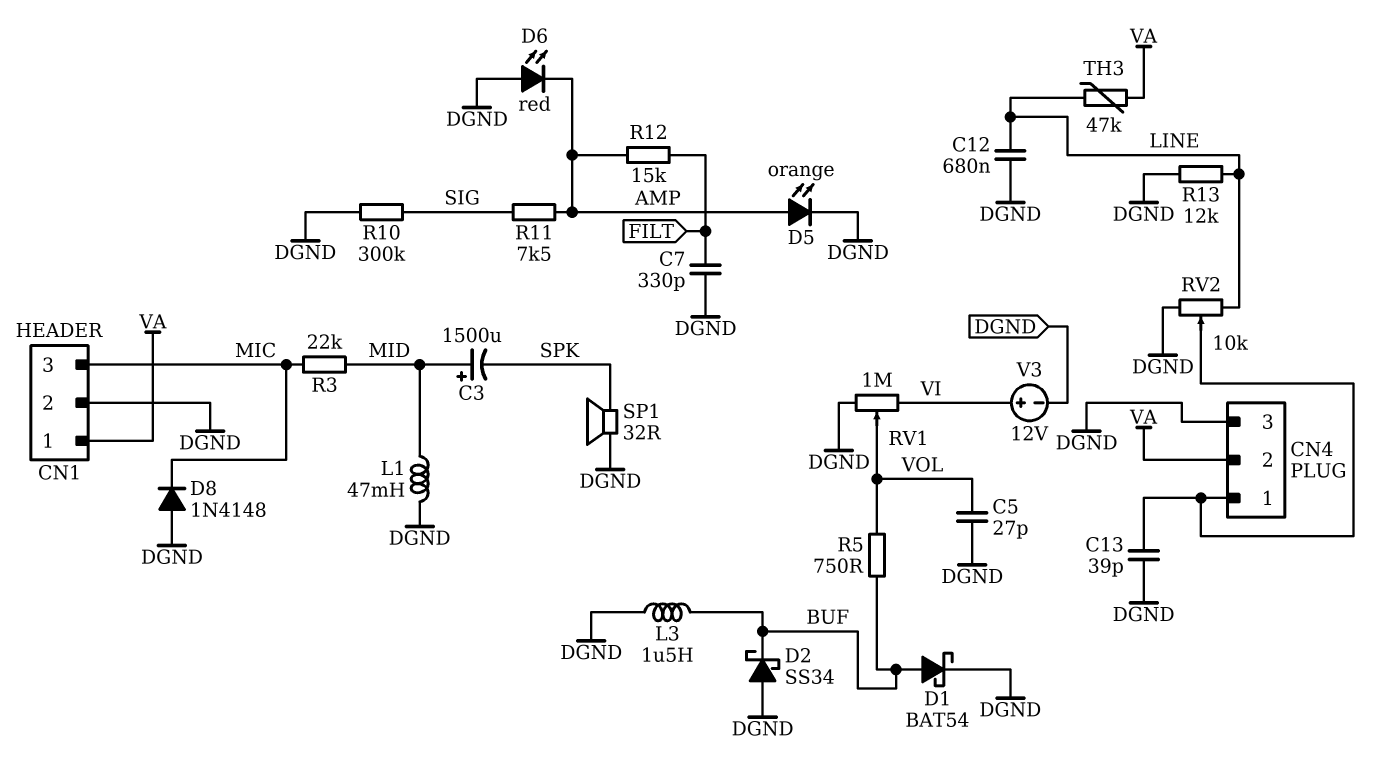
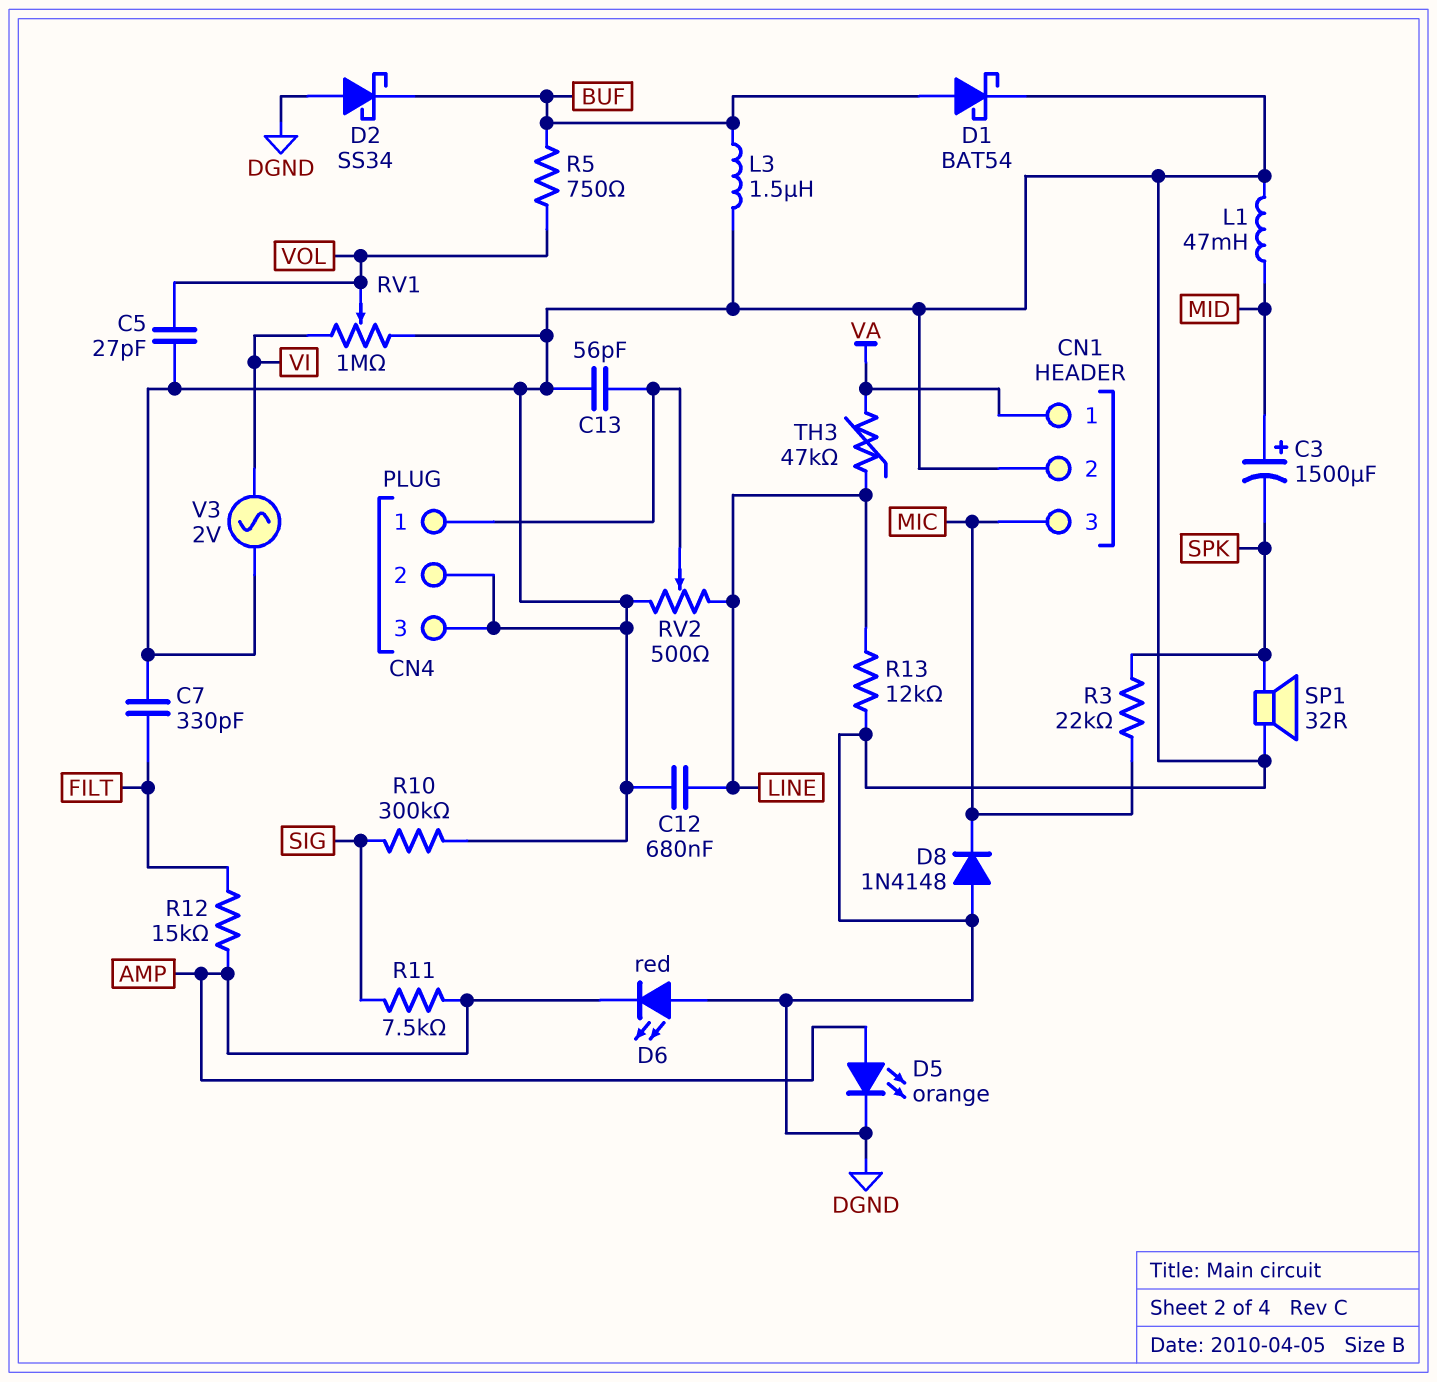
C13: 39pF (CN4/1, DGND) -> 56pF (CN4/1, DGND)
CN4 pin 2: VA -> DGND
R3: 22k (MIC, MID) -> 22k (MIC, SPK)
RV2: 10k (DGND, LINE, wiper CN4/1) -> 500 (DGND, LINE, wiper CN4/1)
V3: 12V (plus VI, minus DGND) -> AC 2V (DGND, VI)

